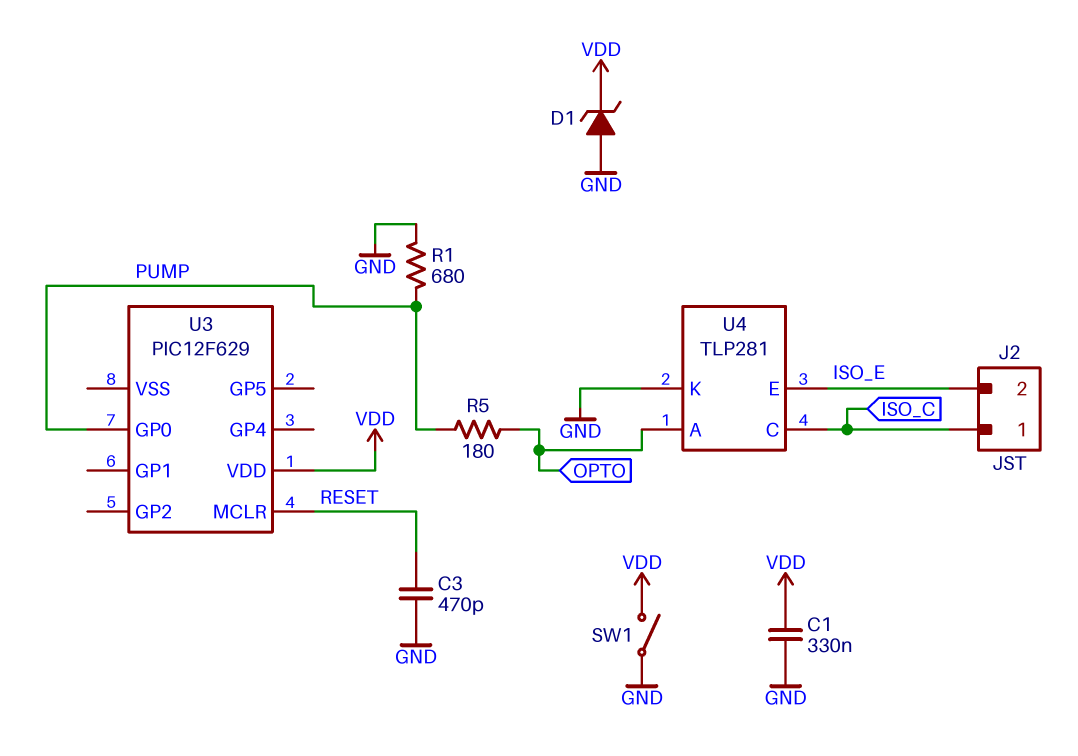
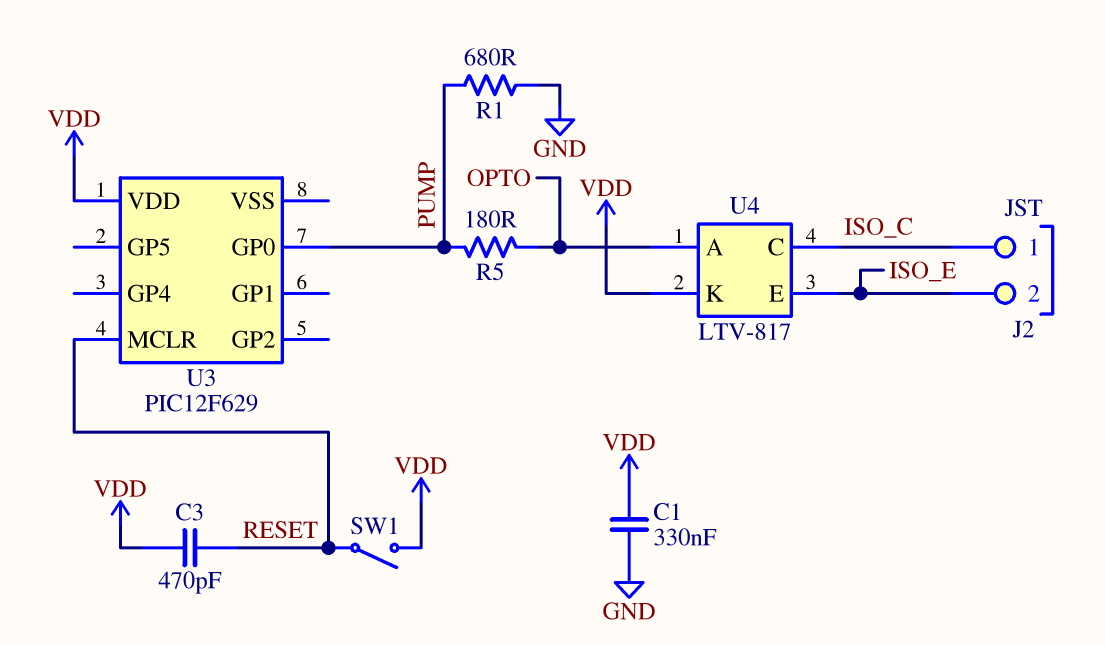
C3: 470pF (GND, RESET) -> 470pF (RESET, VDD)
D1: zener (A GND, K VDD) -> none
SW1: switch (GND, VDD) -> switch (RESET, VDD)
U4: TLP281 -> LTV-817
U4 pin K: GND -> VDD

